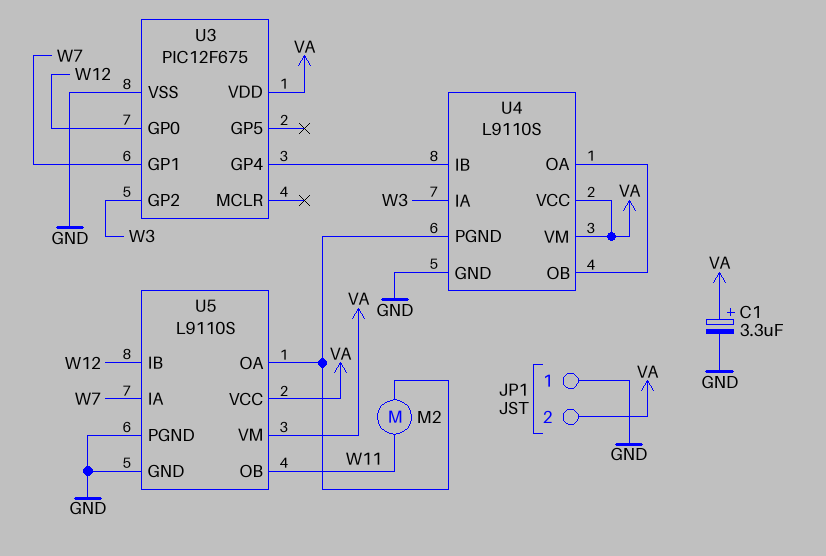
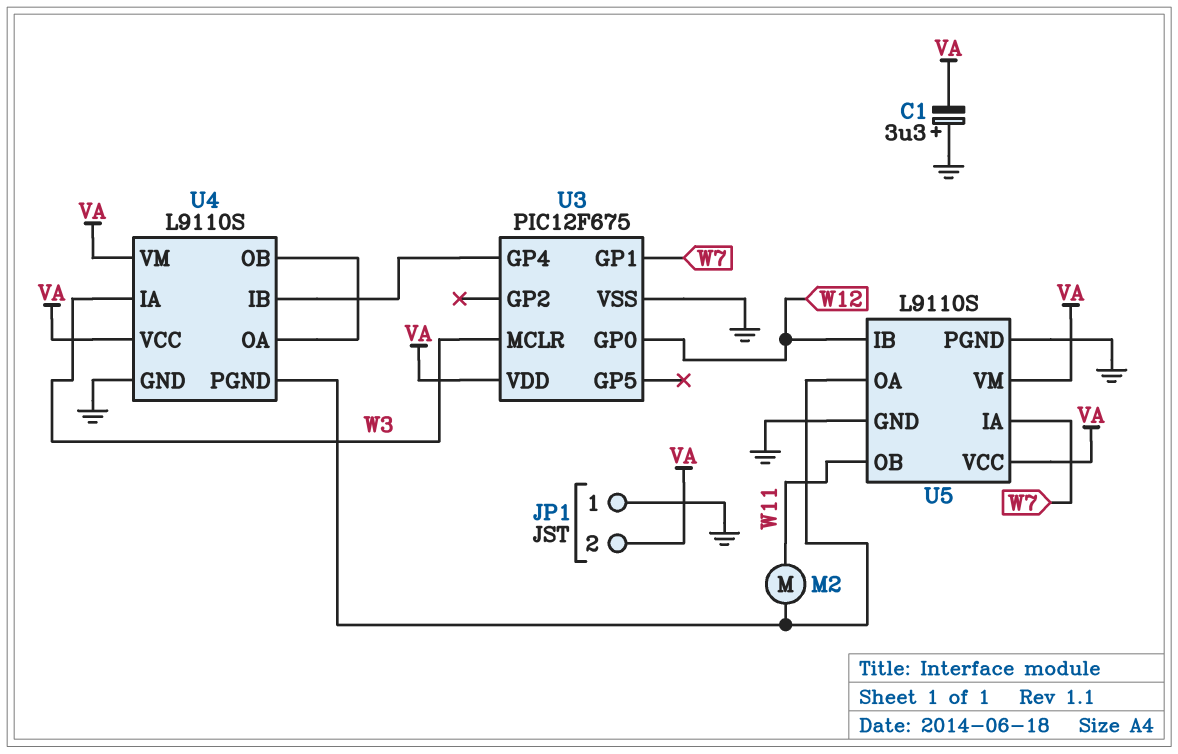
C1: 3.3uF (plus VA, minus GND) -> 3.3uF (plus GND, minus VA)
U3 pin GP2: W3 -> none
U3 pin MCLR: none -> W3

